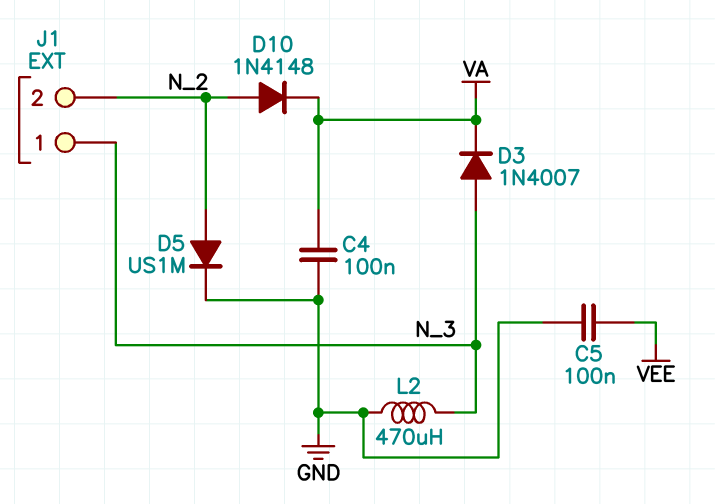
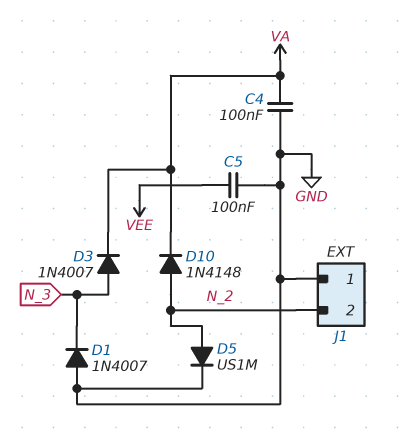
D1: none -> diode 1N4007 (A GND, K N_3)
J1 pin 1: N_3 -> GND
L2: 470uH (GND, N_3) -> none

